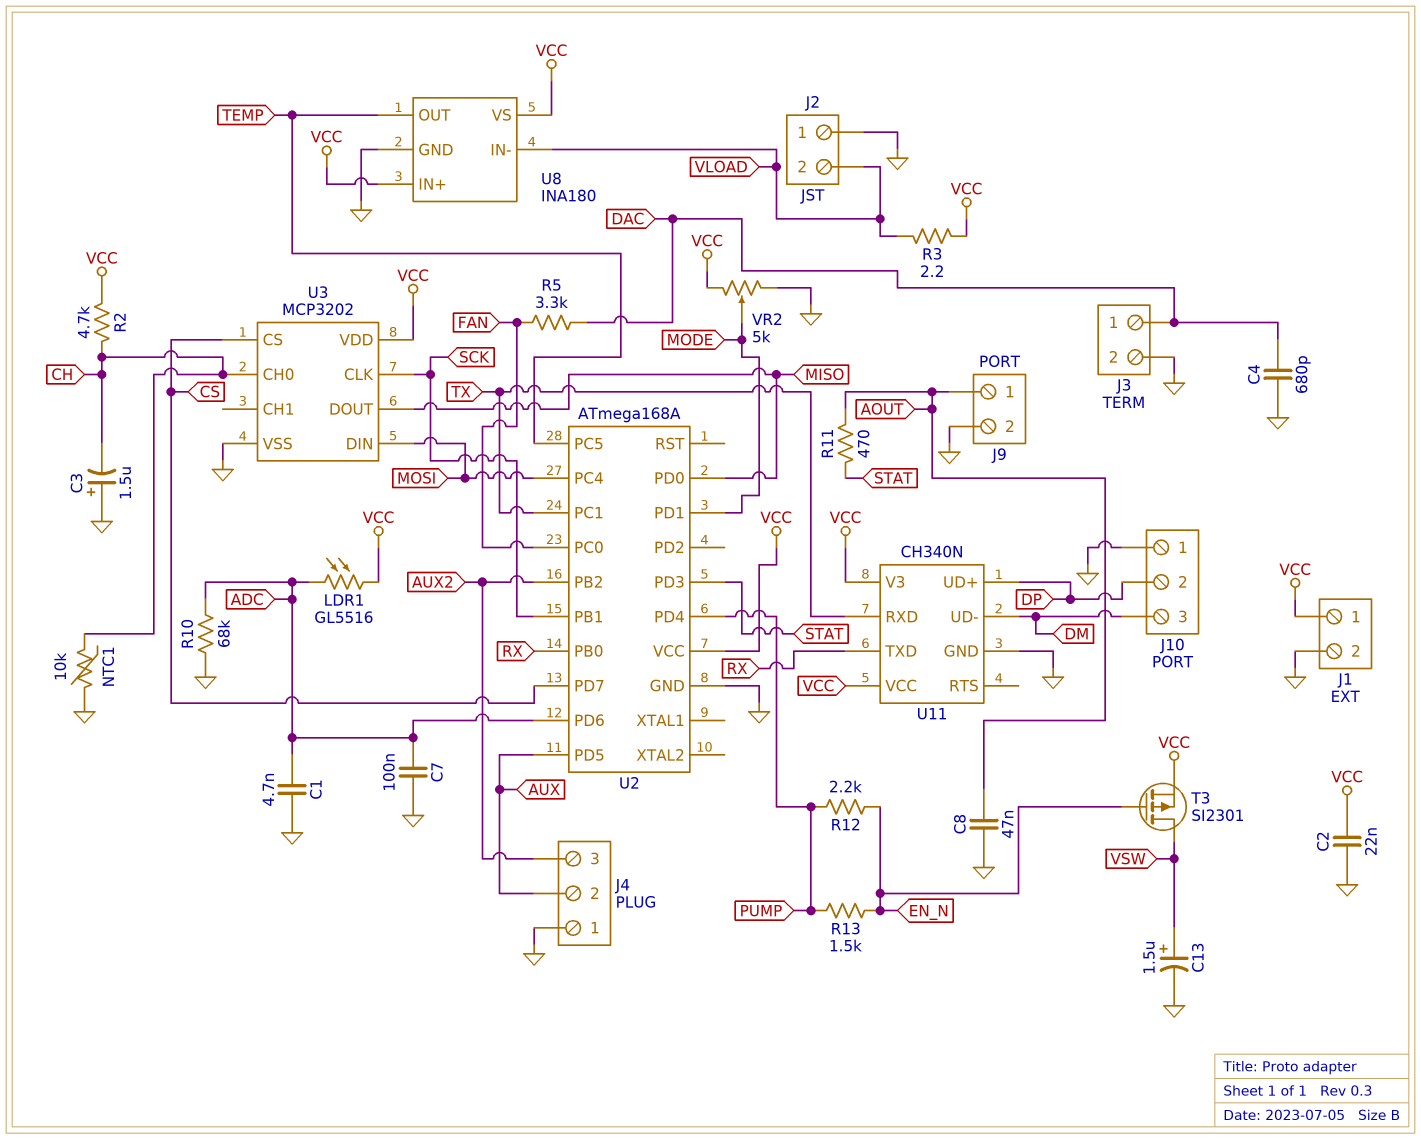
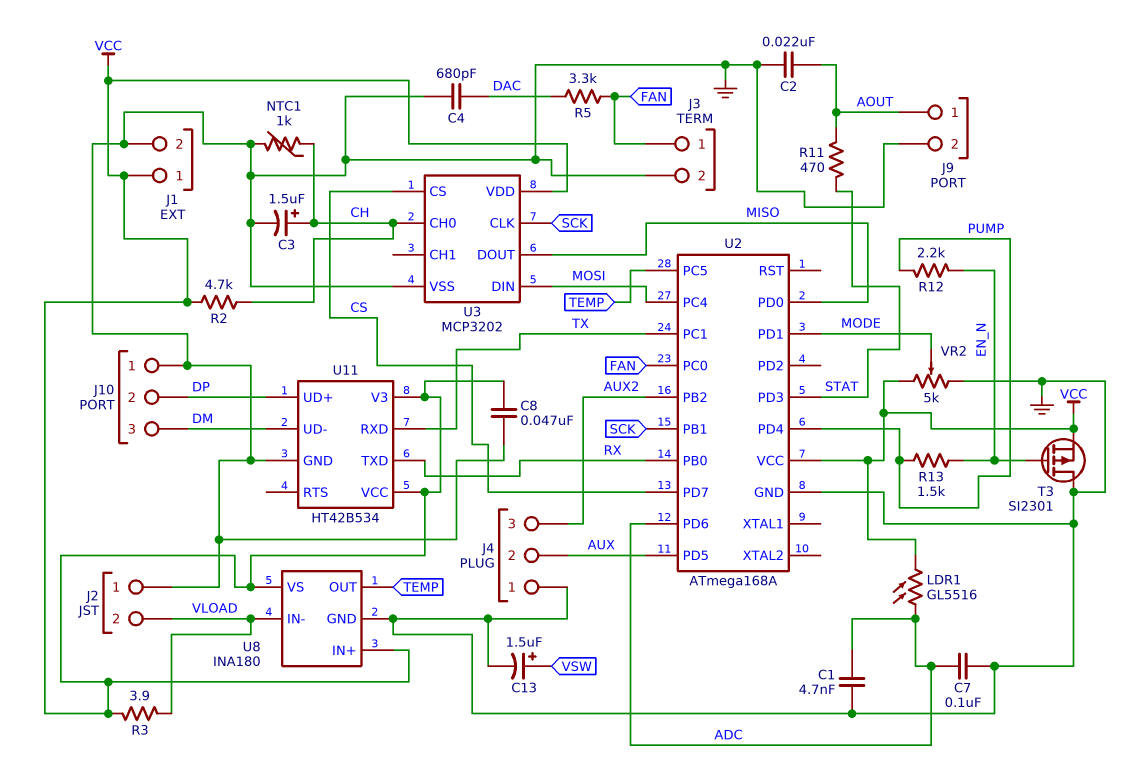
C2: 22nF (GND, VCC) -> 22nF (AOUT, GND)
C3: 1.5uF (plus GND, minus CH) -> 1.5uF (plus CH, minus GND)
C8: 47nF (AOUT, GND) -> 47nF (GND, VCC)
J3 pin 1: DAC -> FAN
NTC1: 10k (CH, GND) -> 1k (CH, GND)
R3: 2.2 (VCC, VLOAD) -> 3.9 (VCC, VLOAD)
R10: 68k (ADC, GND) -> none
T3: PMOS SI2301 (G EN_N, D VSW, S VCC) -> PMOS SI2301 (G EN_N, D GND, S VCC)
U11: CH340N -> HT42B534

